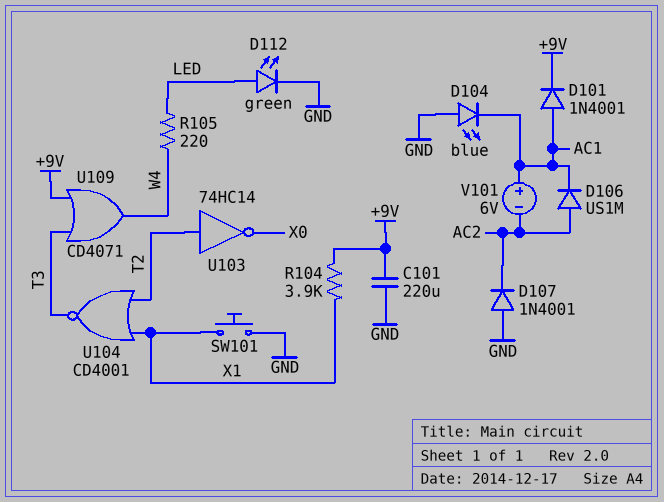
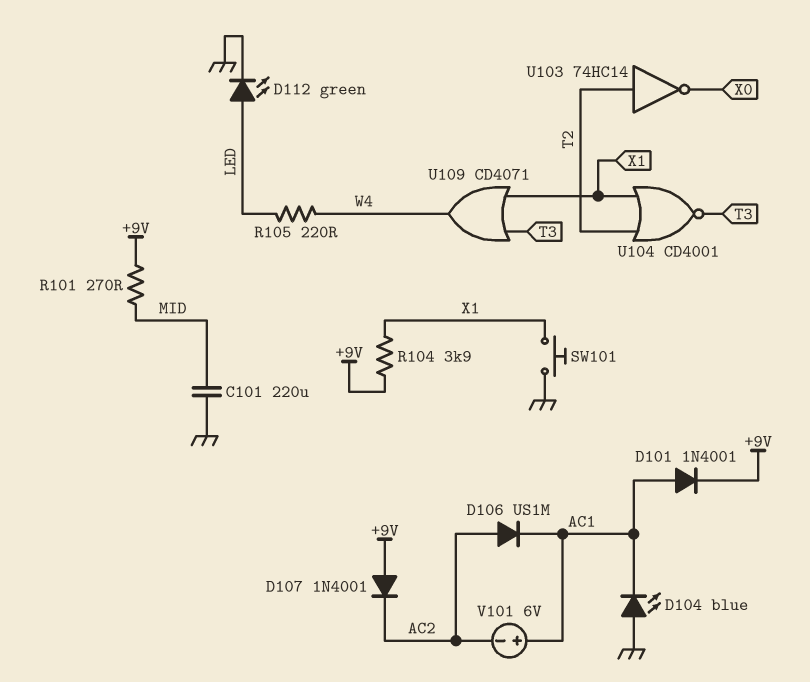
C101: 220uF (+9V, GND) -> 220uF (GND, MID)
D107: diode 1N4001 (A GND, K AC2) -> diode 1N4001 (A +9V, K AC2)
R101: none -> 270 (+9V, MID)
U109: OR CD4071 (in +9V, in T3, out W4) -> OR CD4071 (in T3, in X1, out W4)

